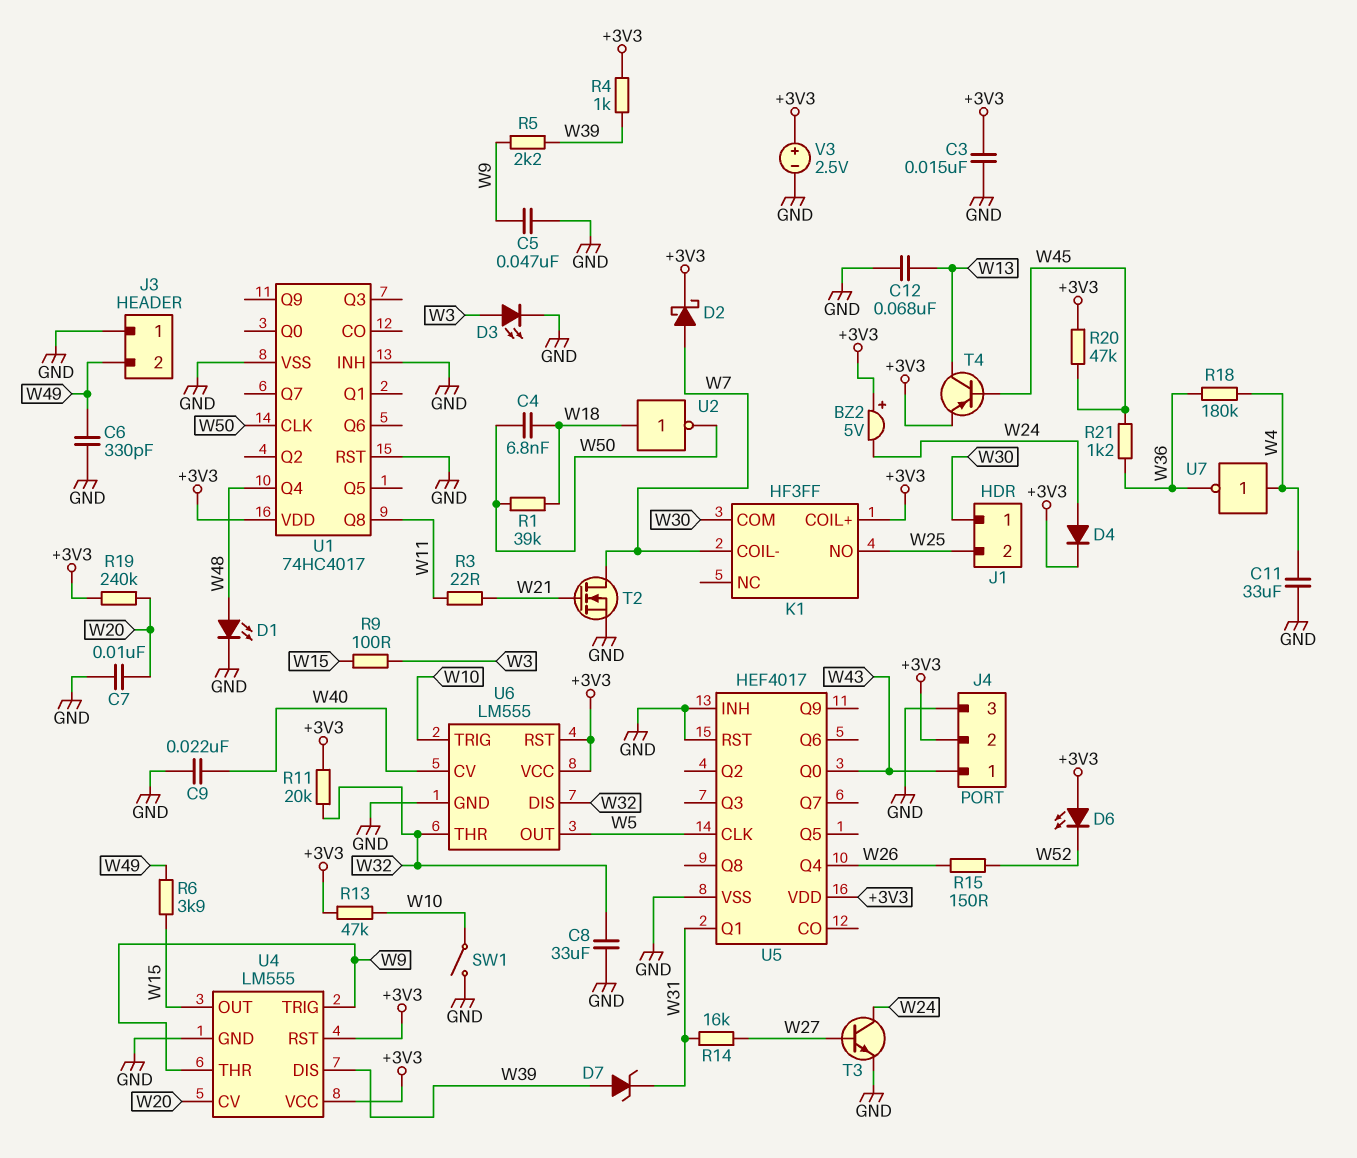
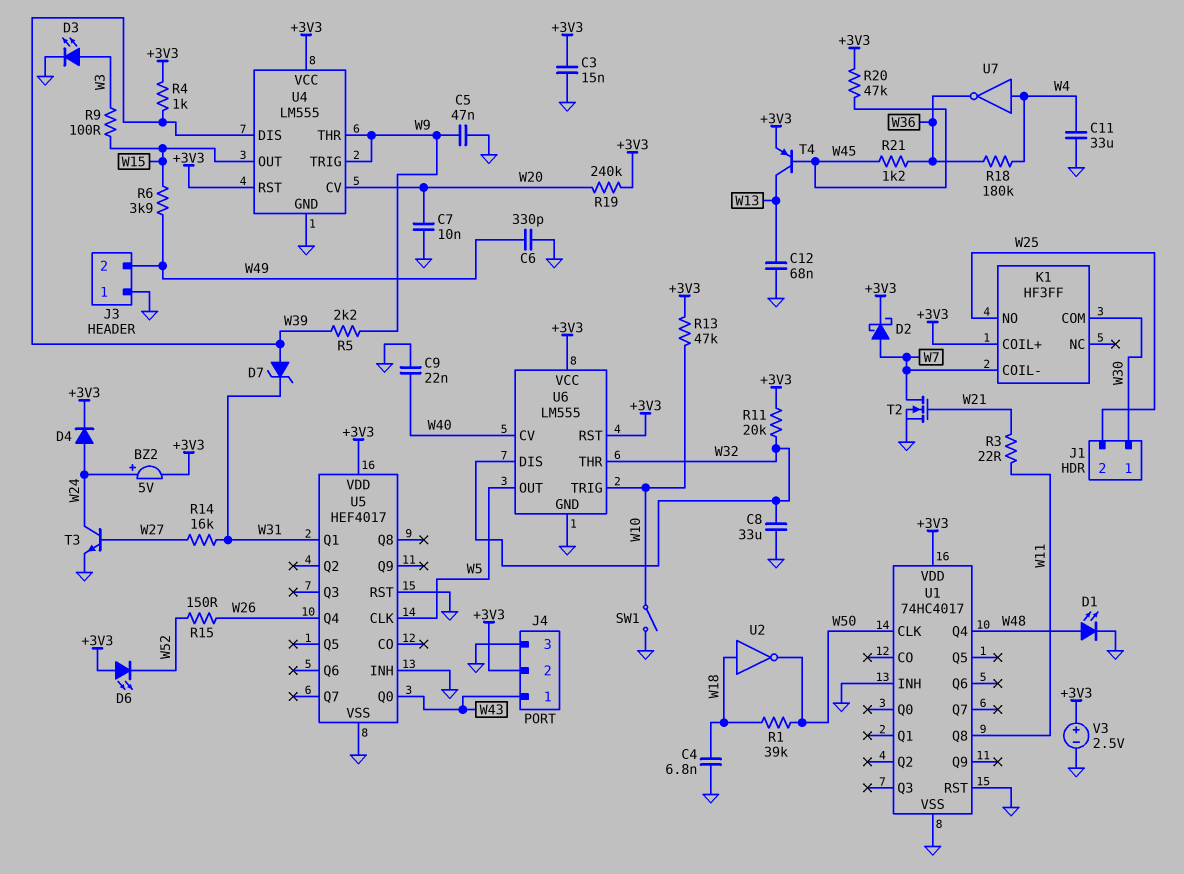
BZ2: buzzer 5V (plus +3V3, minus W24) -> buzzer 5V (plus W24, minus +3V3)
C4: 6.8nF (W18, W50) -> 6.8nF (GND, W18)

